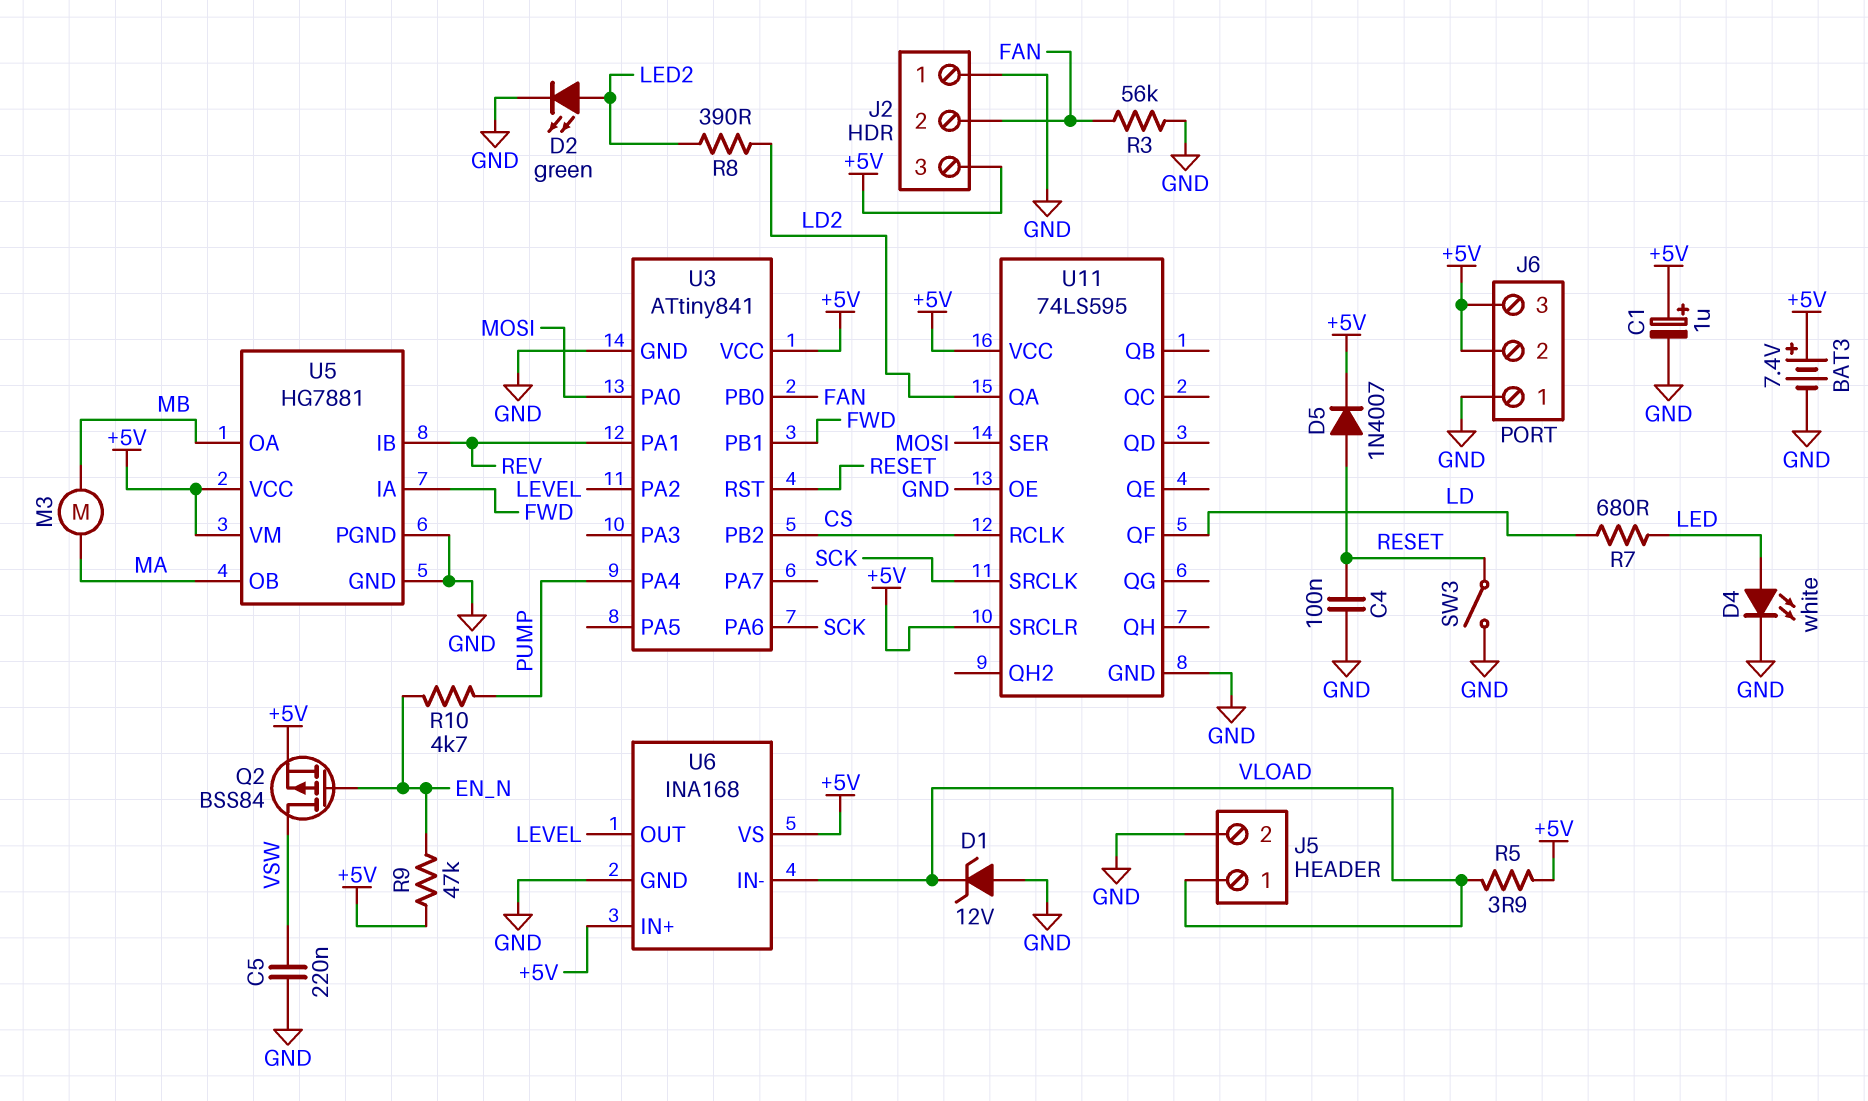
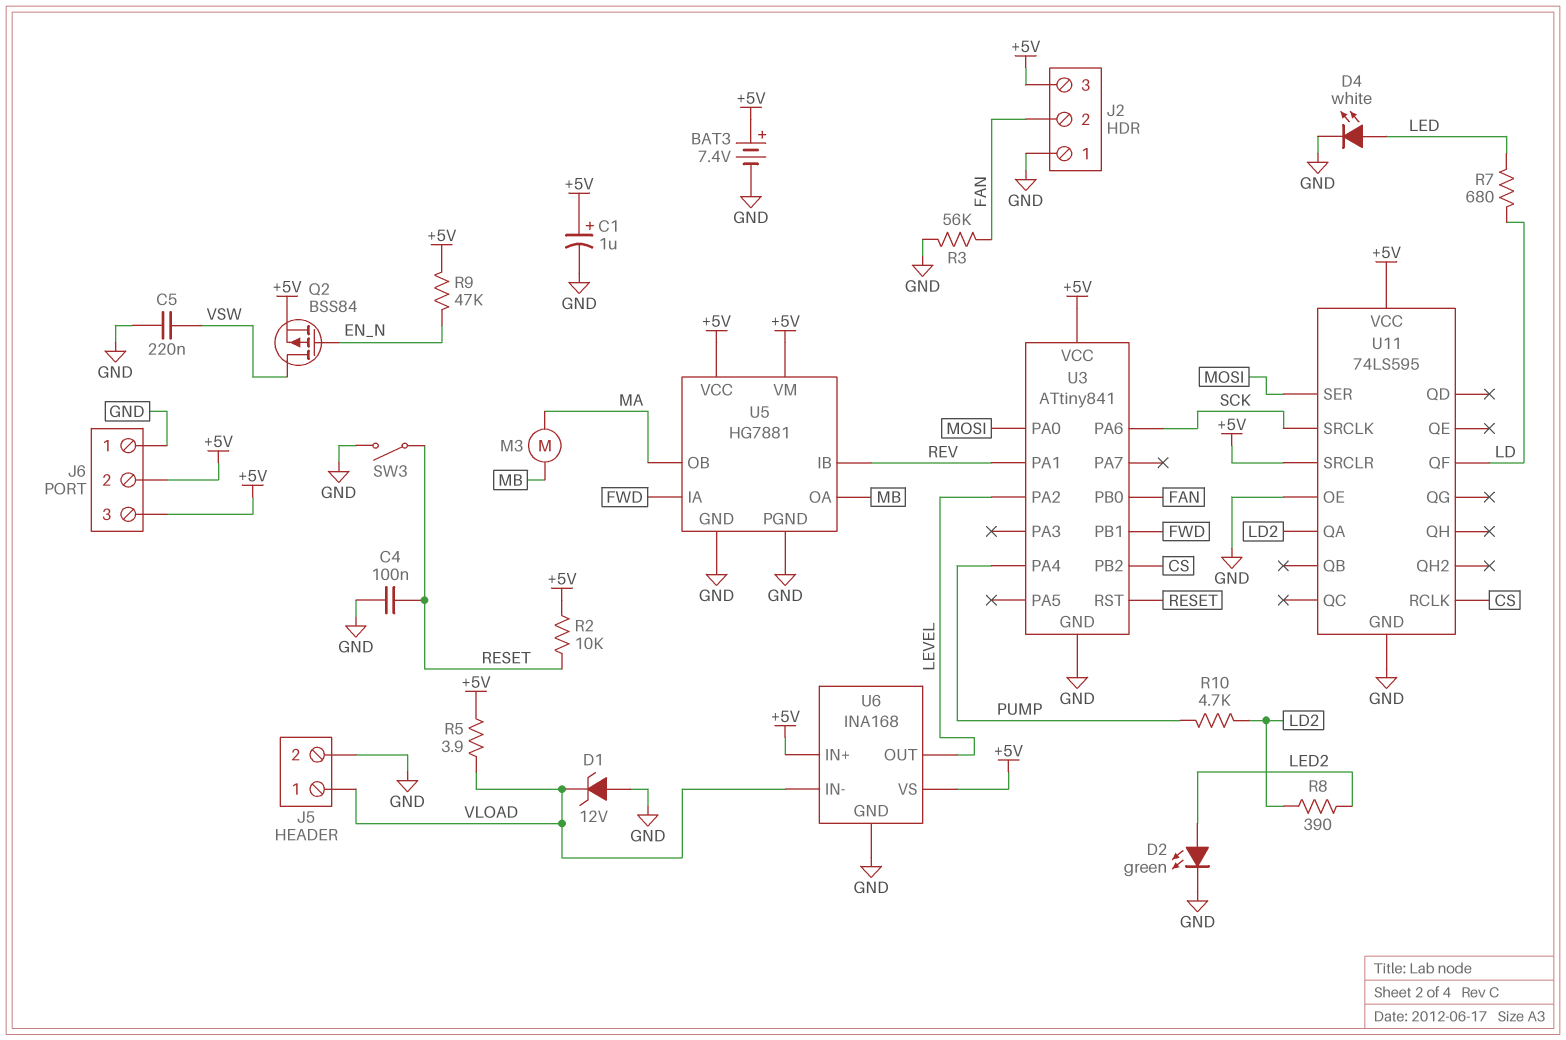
D5: diode 1N4007 (A RESET, K +5V) -> none
R2: none -> 10k (+5V, RESET)
R10: 4.7k (EN_N, PUMP) -> 4.7k (LD2, PUMP)

